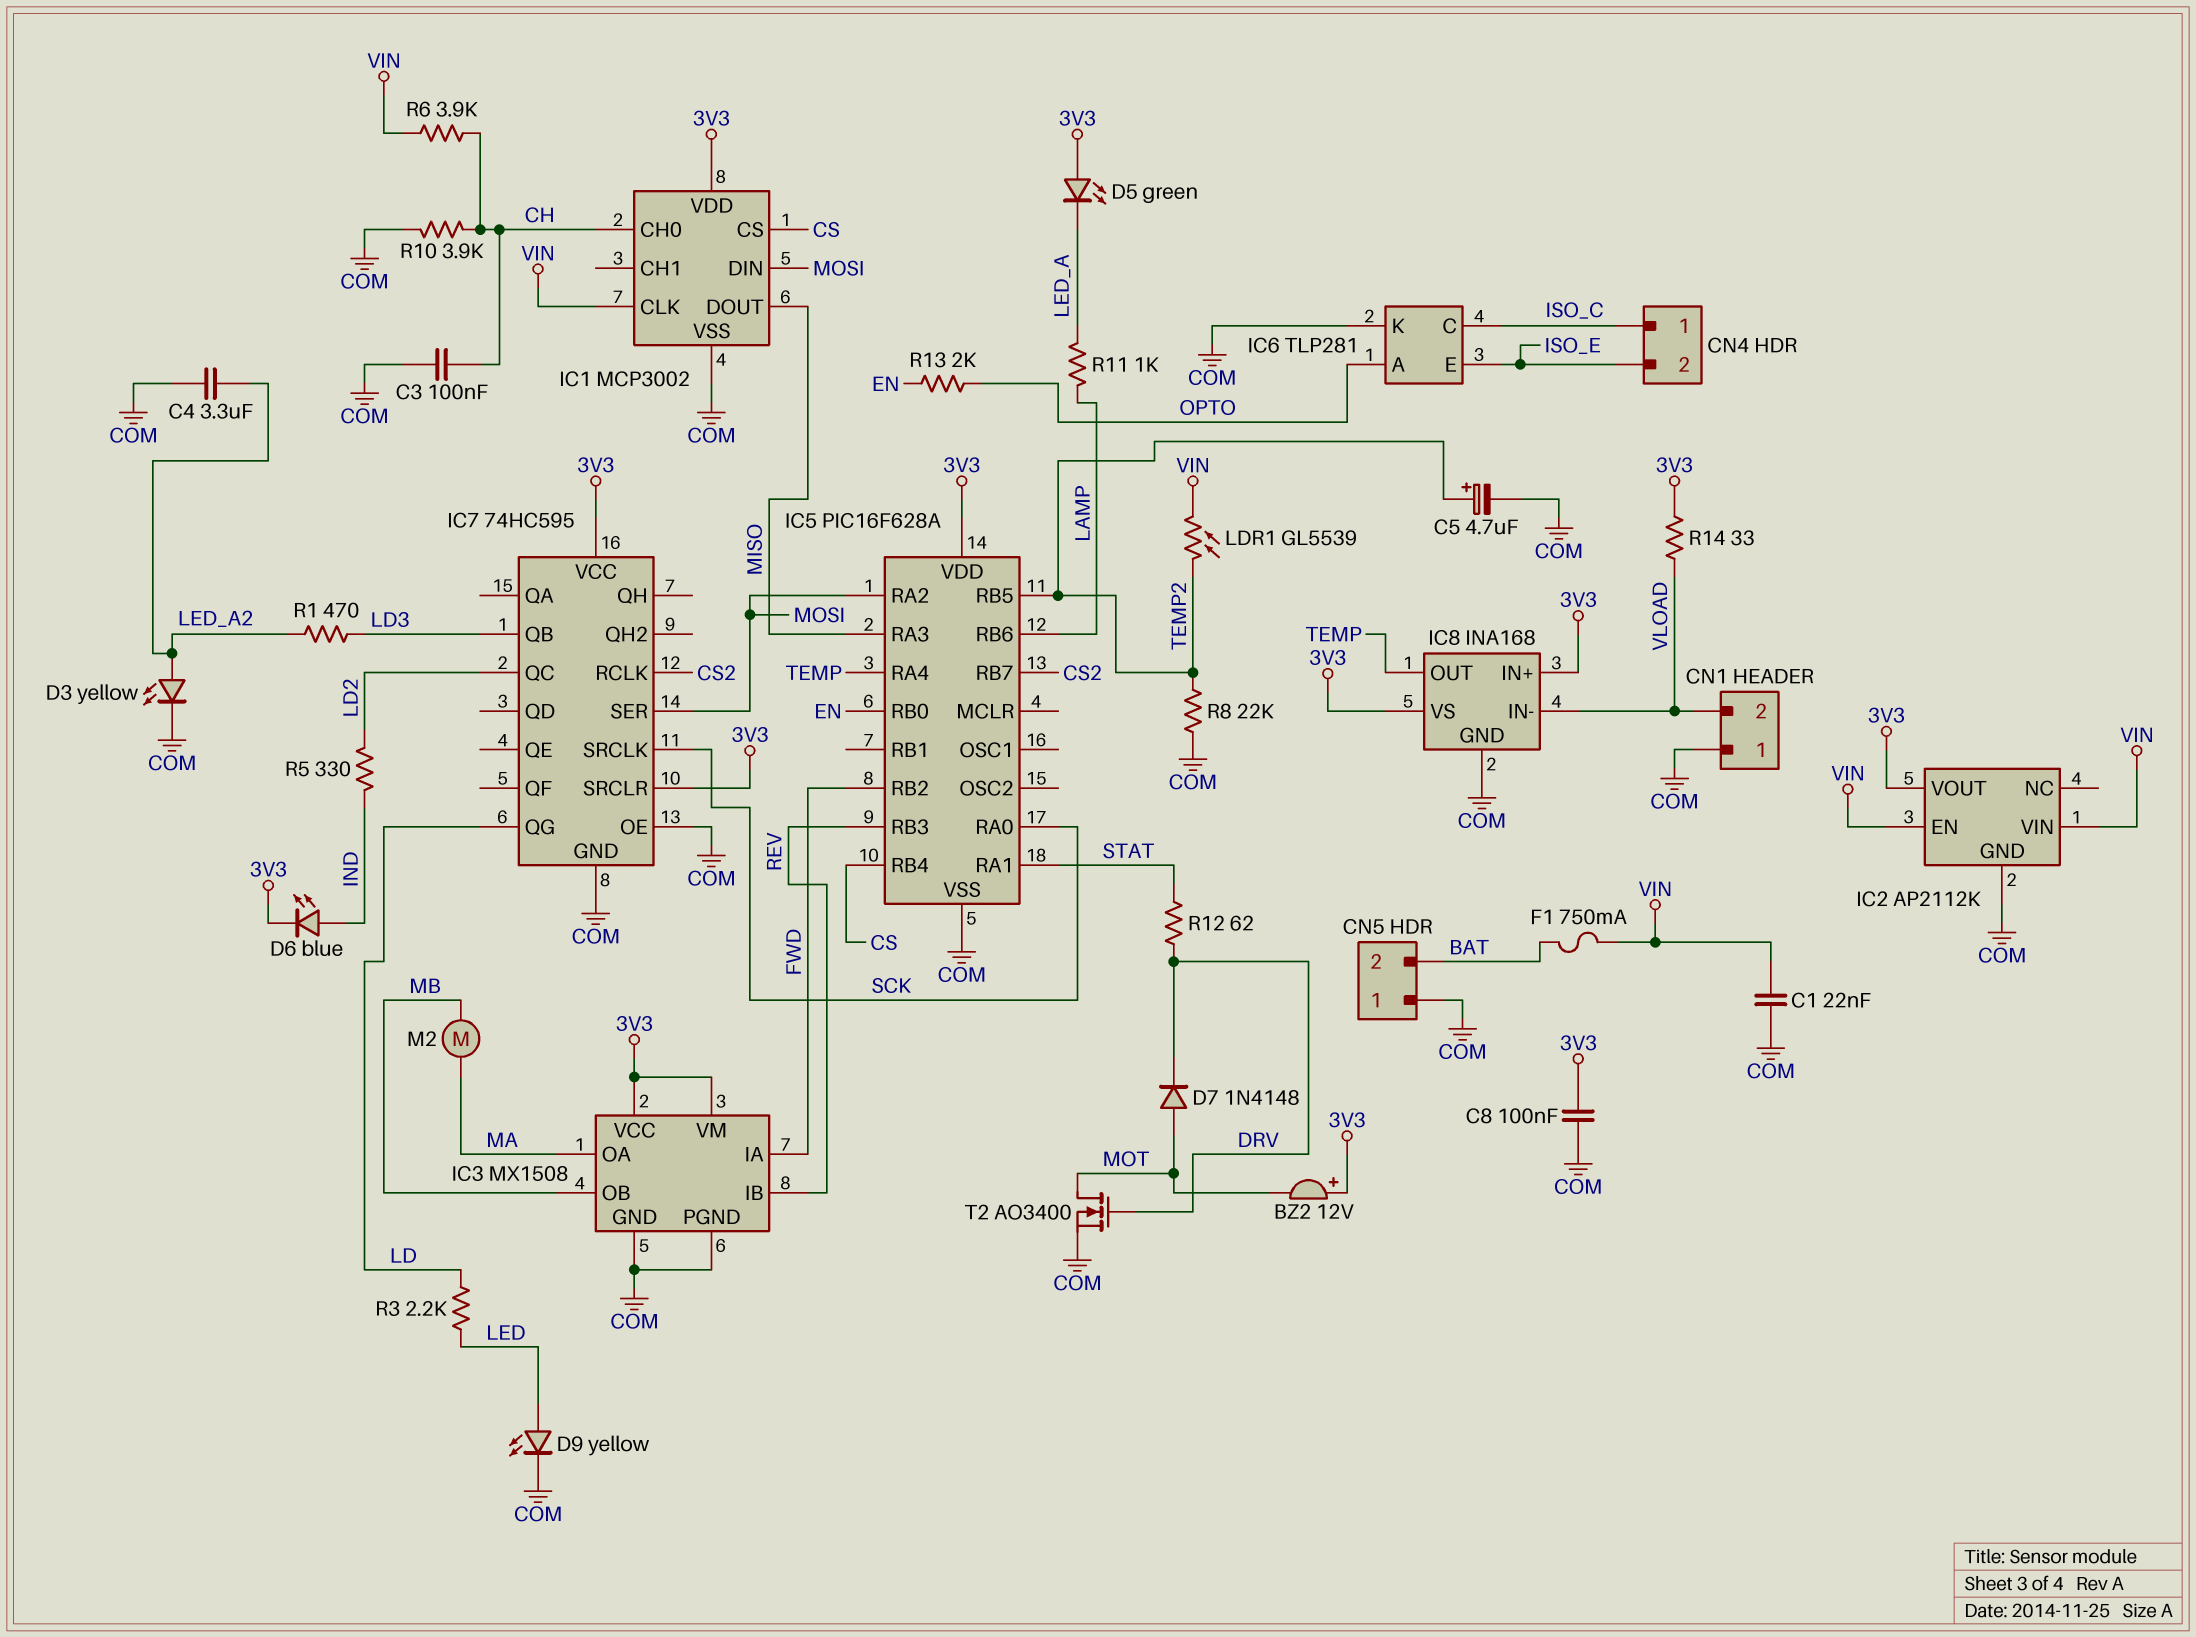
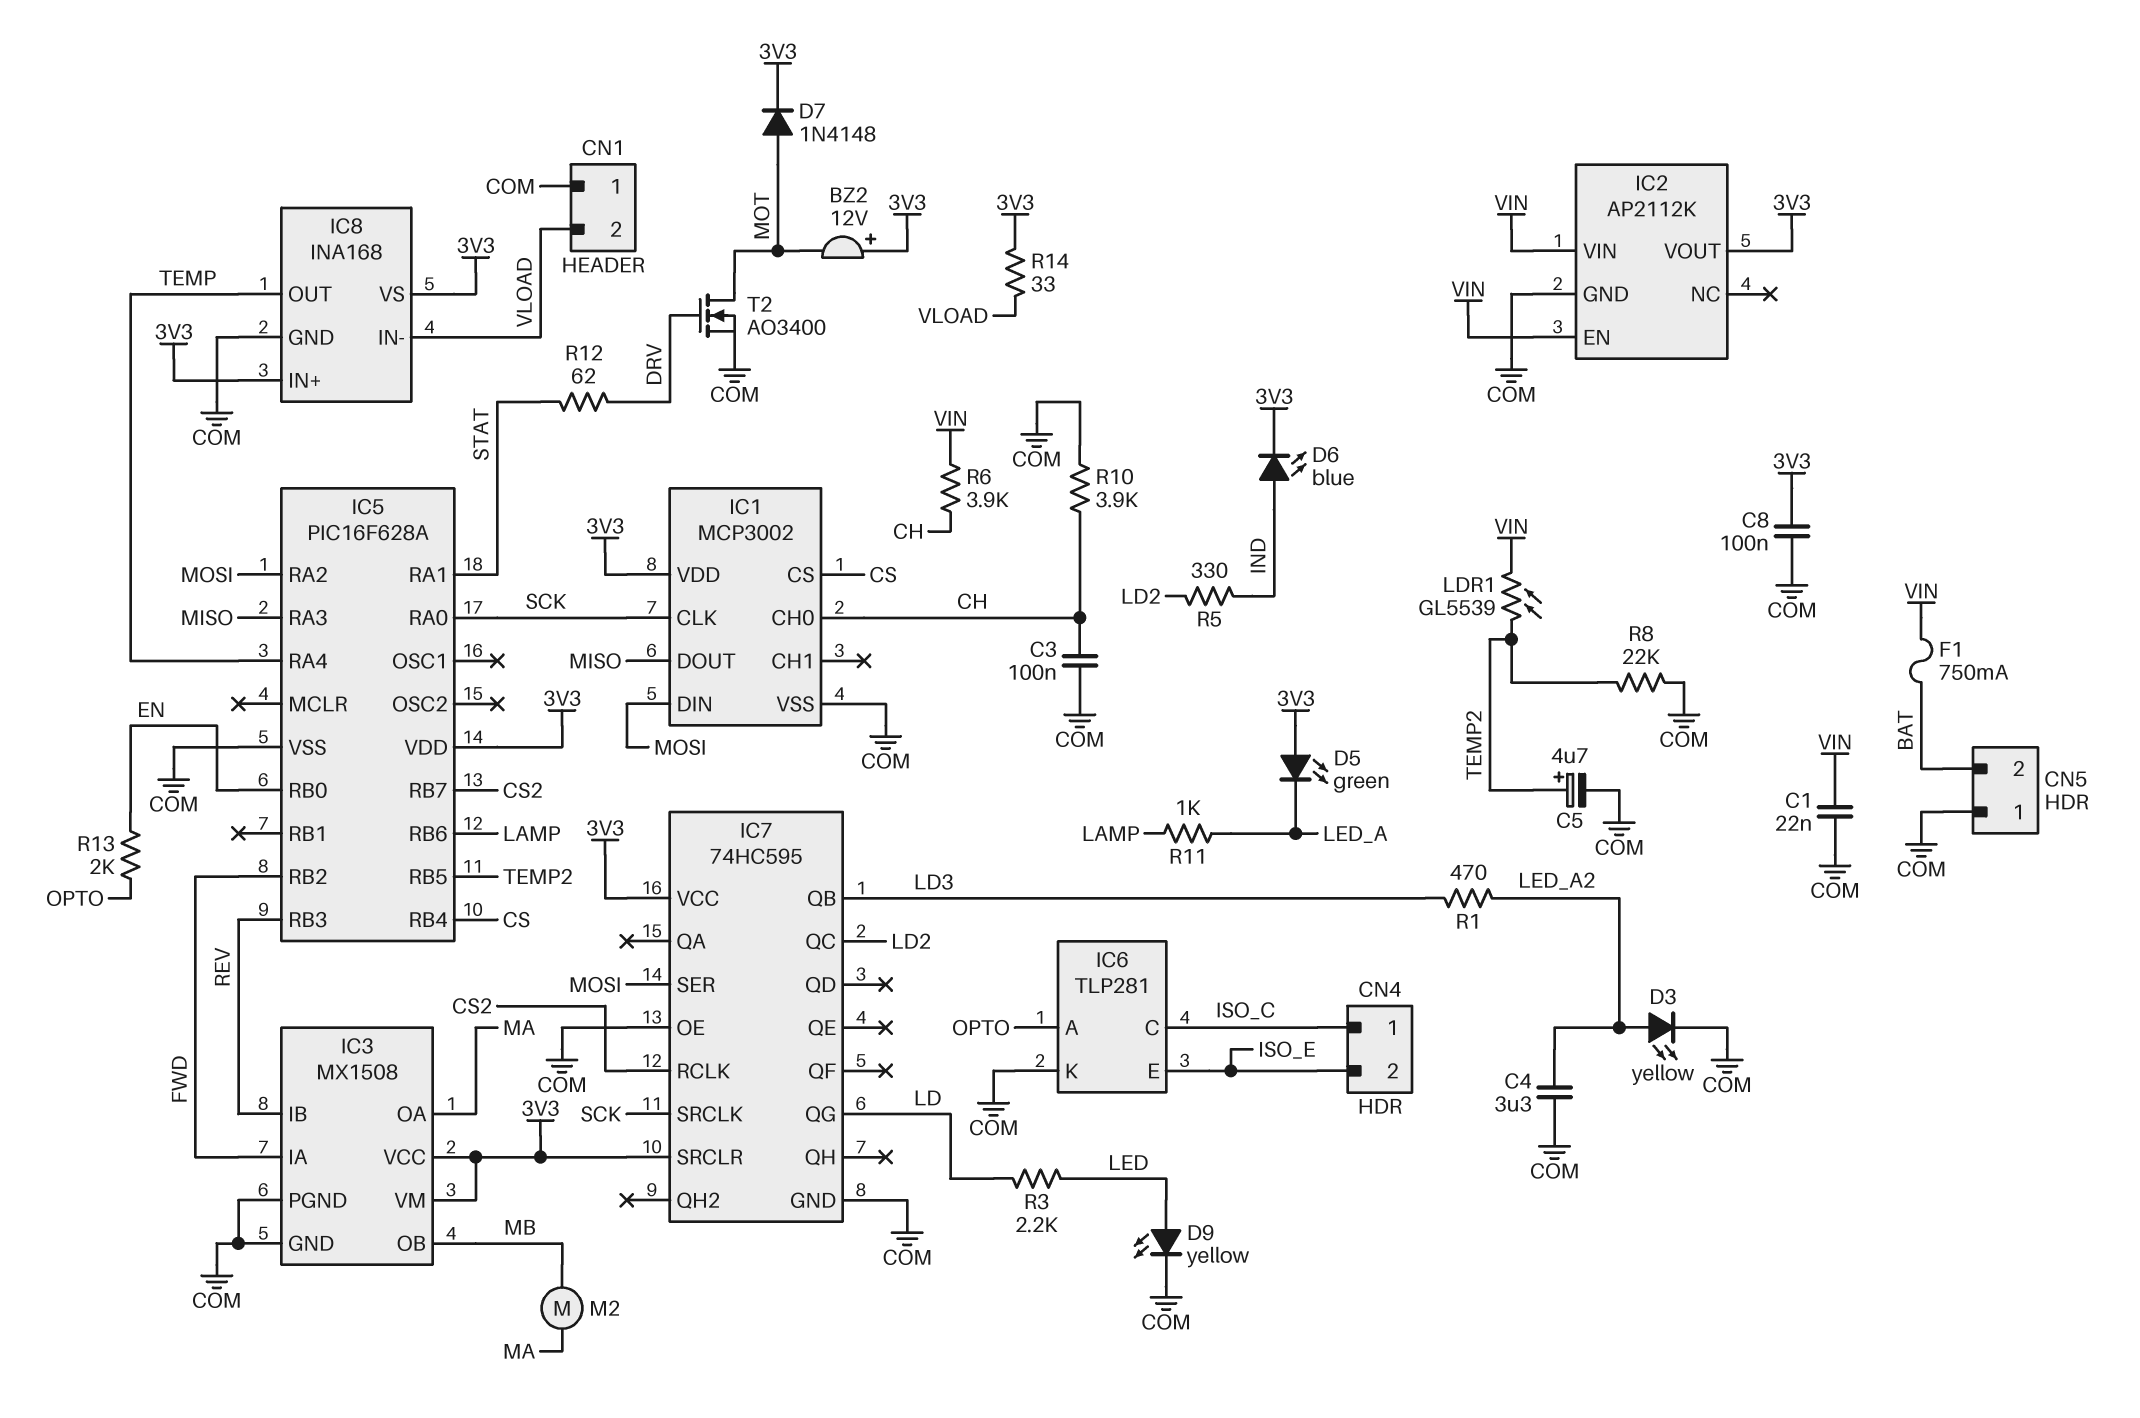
D7: diode 1N4148 (A MOT, K DRV) -> diode 1N4148 (A MOT, K 3V3)
IC1 pin CLK: VIN -> SCK

